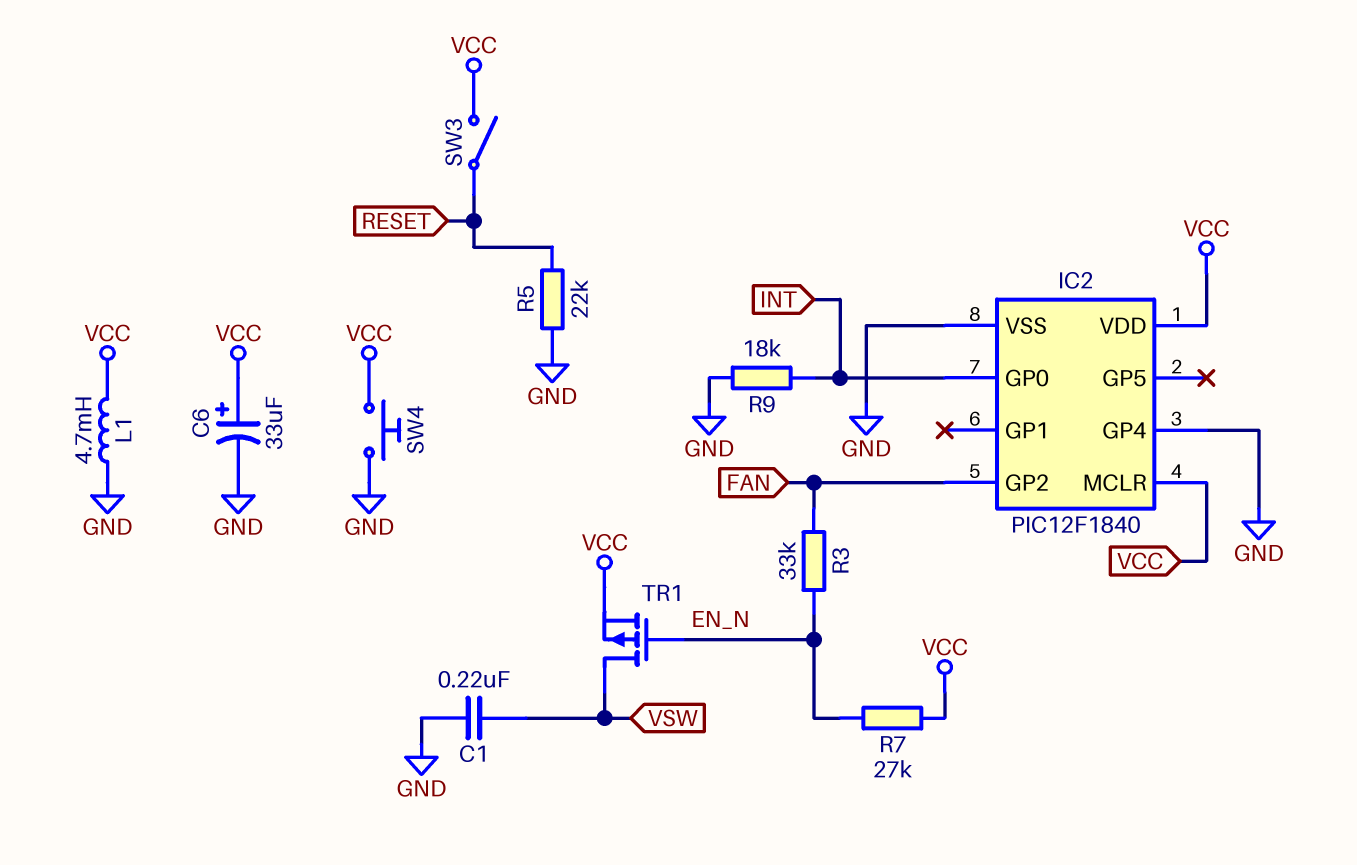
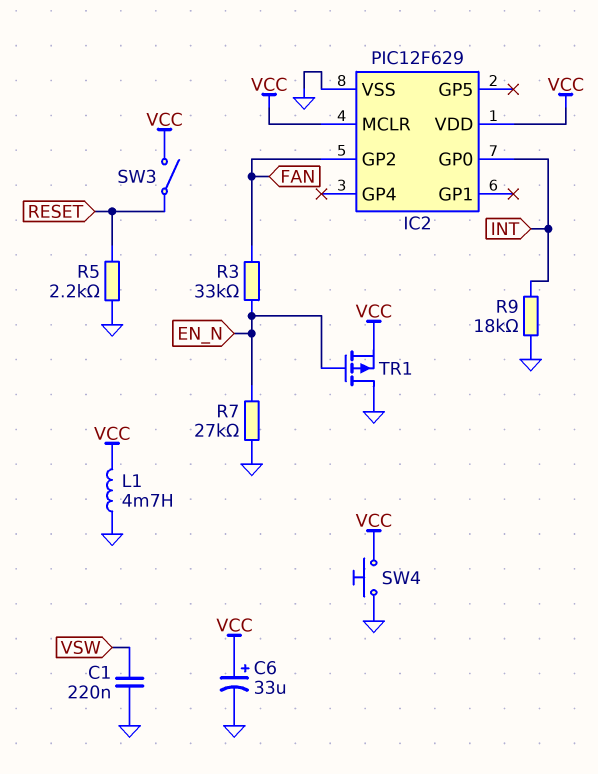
IC2: PIC12F1840 -> PIC12F629
IC2 pin GP4: GND -> none
R5: 22k (GND, RESET) -> 2.2k (GND, RESET)
R7: 27k (EN_N, VCC) -> 27k (EN_N, GND)
TR1: PMOS (G EN_N, D VSW, S VCC) -> PMOS (G EN_N, D GND, S VCC)

